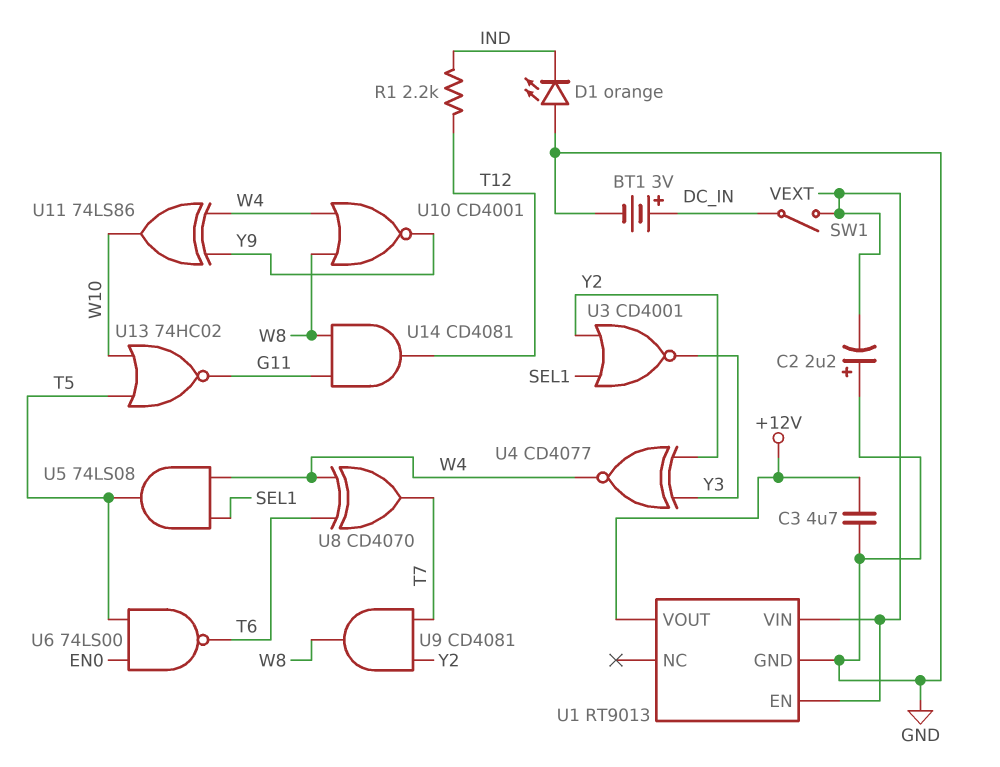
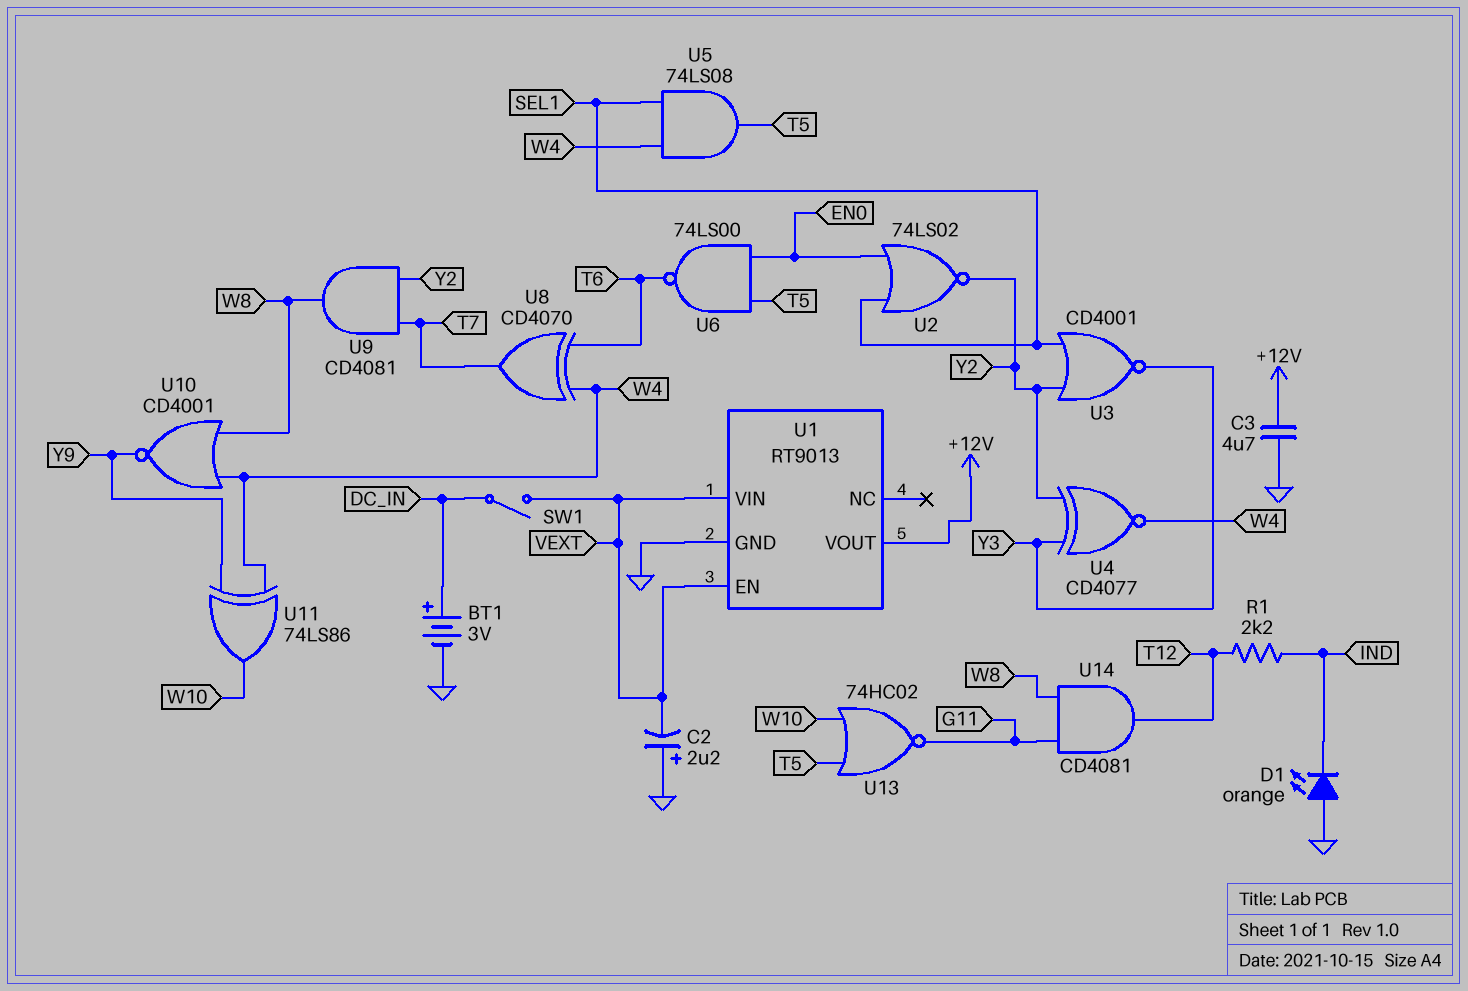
U2: none -> NOR 74LS02 (in EN0, in SEL1, out Y2)

